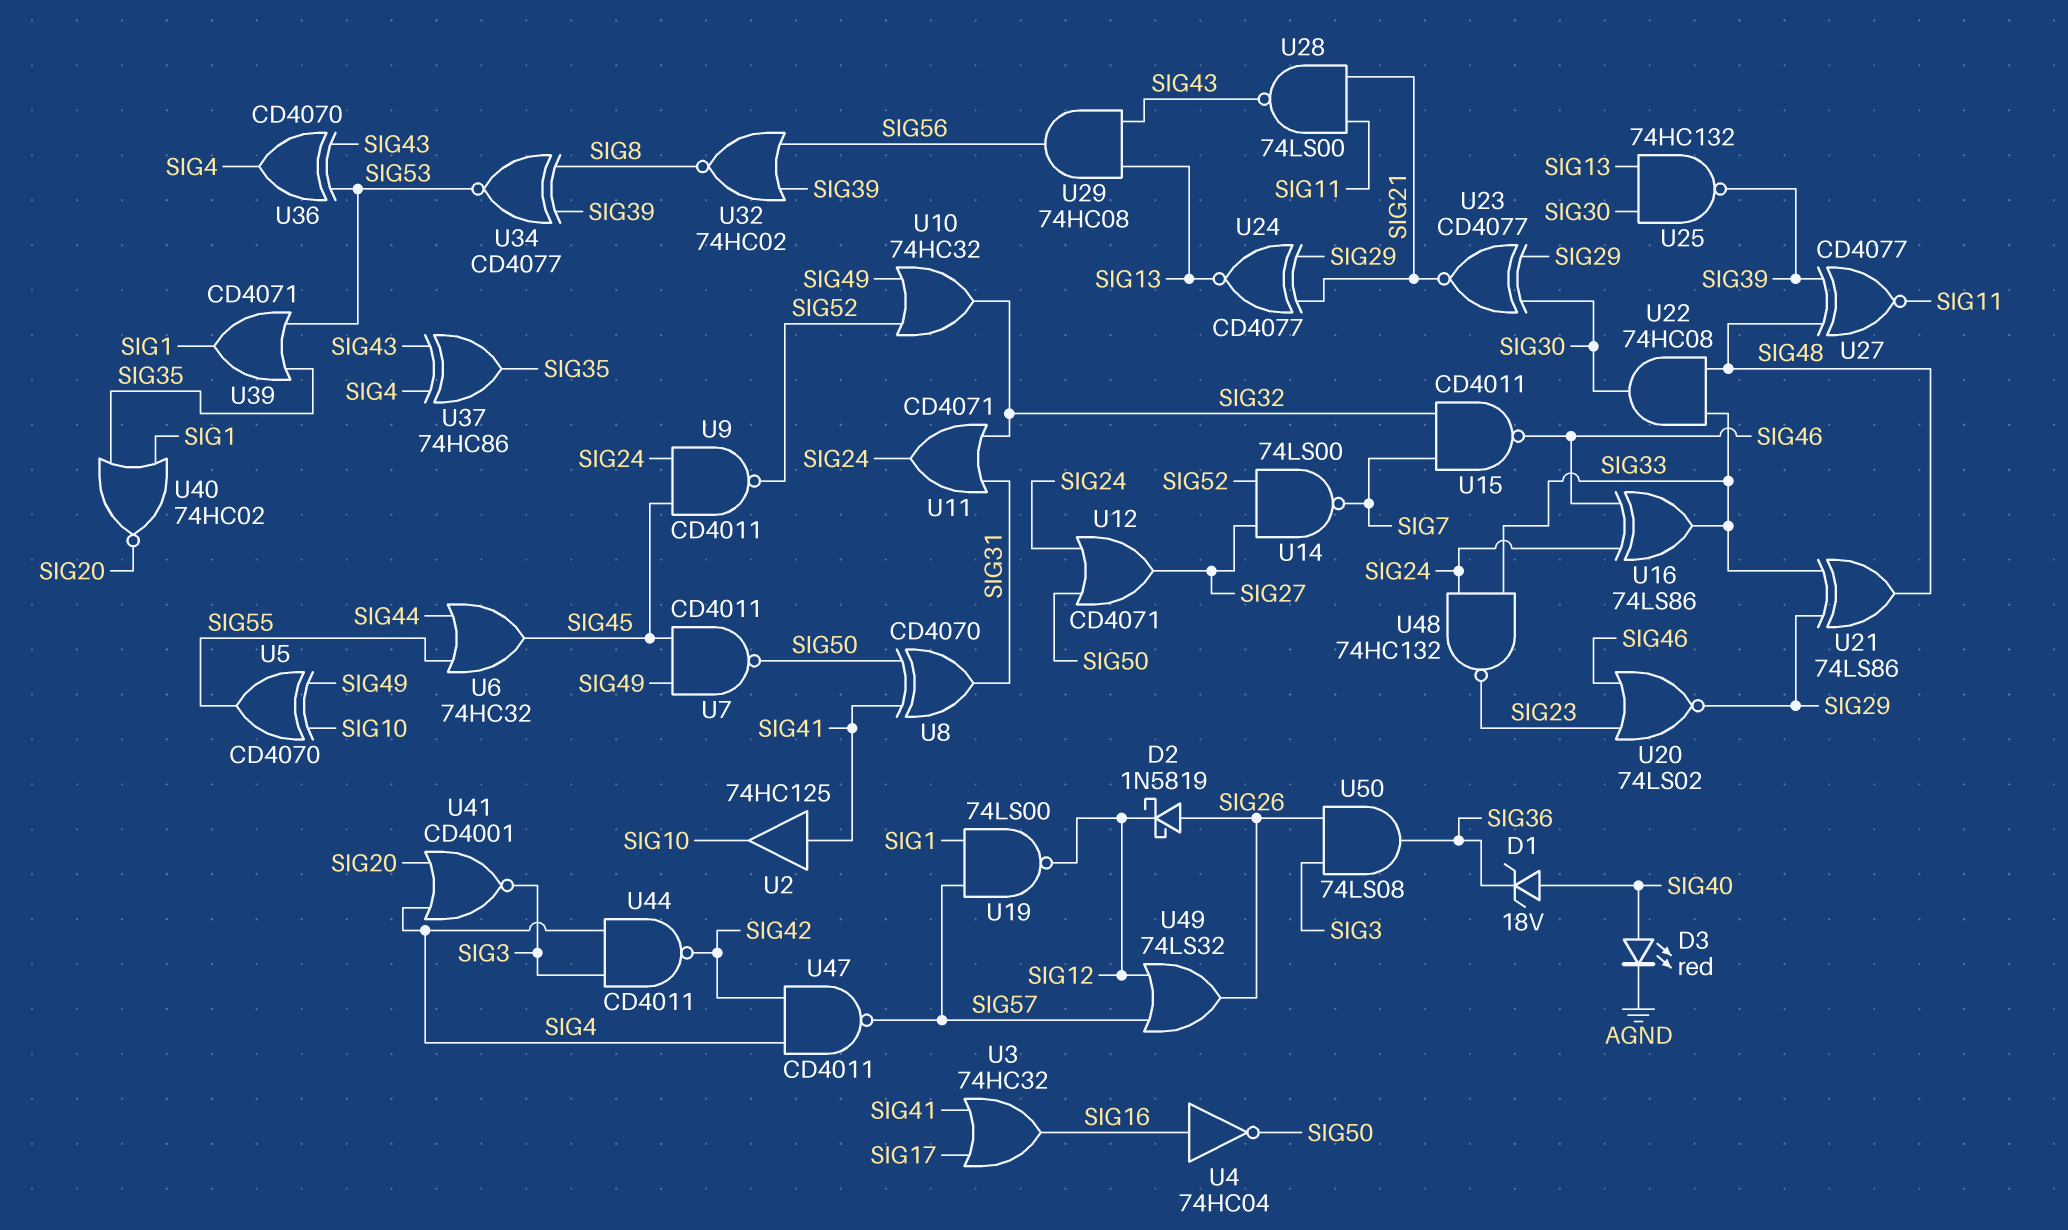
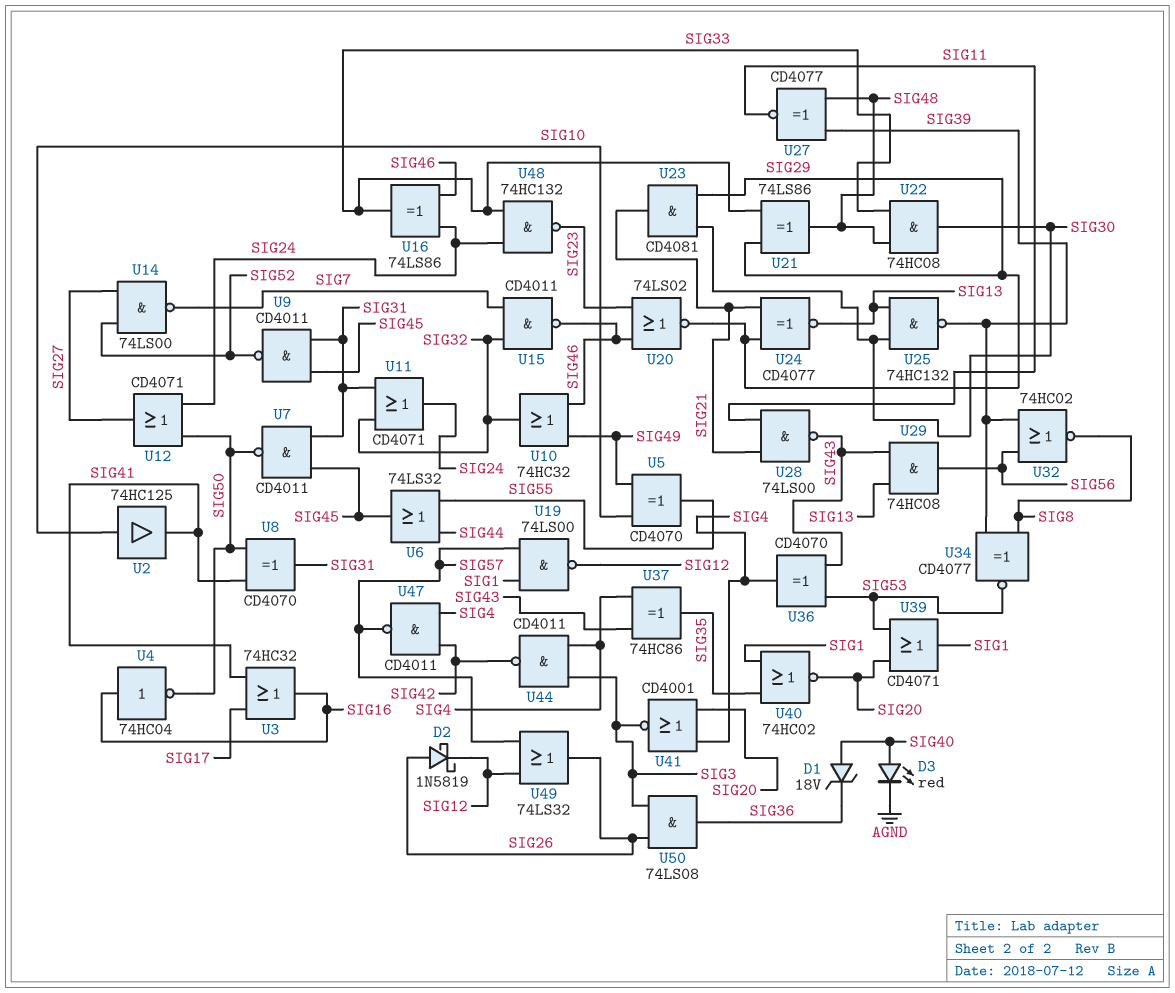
U2: buffer 74HC125 (in SIG41, out SIG10) -> buffer 74HC125 (in SIG10, out SIG41)
U6: OR 74HC32 (in SIG44, in SIG55, out SIG45) -> OR 74LS32 (in SIG44, in SIG55, out SIG45)
U7: NAND CD4011 (in SIG45, in SIG49, out SIG50) -> NAND CD4011 (in SIG31, in SIG45, out SIG50)
U9: NAND CD4011 (in SIG24, in SIG45, out SIG52) -> NAND CD4011 (in SIG31, in SIG45, out SIG52)
U10: OR 74HC32 (in SIG49, in SIG52, out SIG32) -> OR 74HC32 (in SIG46, in SIG49, out SIG32)
U23: XNOR CD4077 (in SIG29, in SIG30, out SIG21) -> AND CD4081 (in SIG29, in SIG30, out SIG21)
U39: OR CD4071 (in SIG35, in SIG53, out SIG1) -> OR CD4071 (in SIG20, in SIG53, out SIG1)

